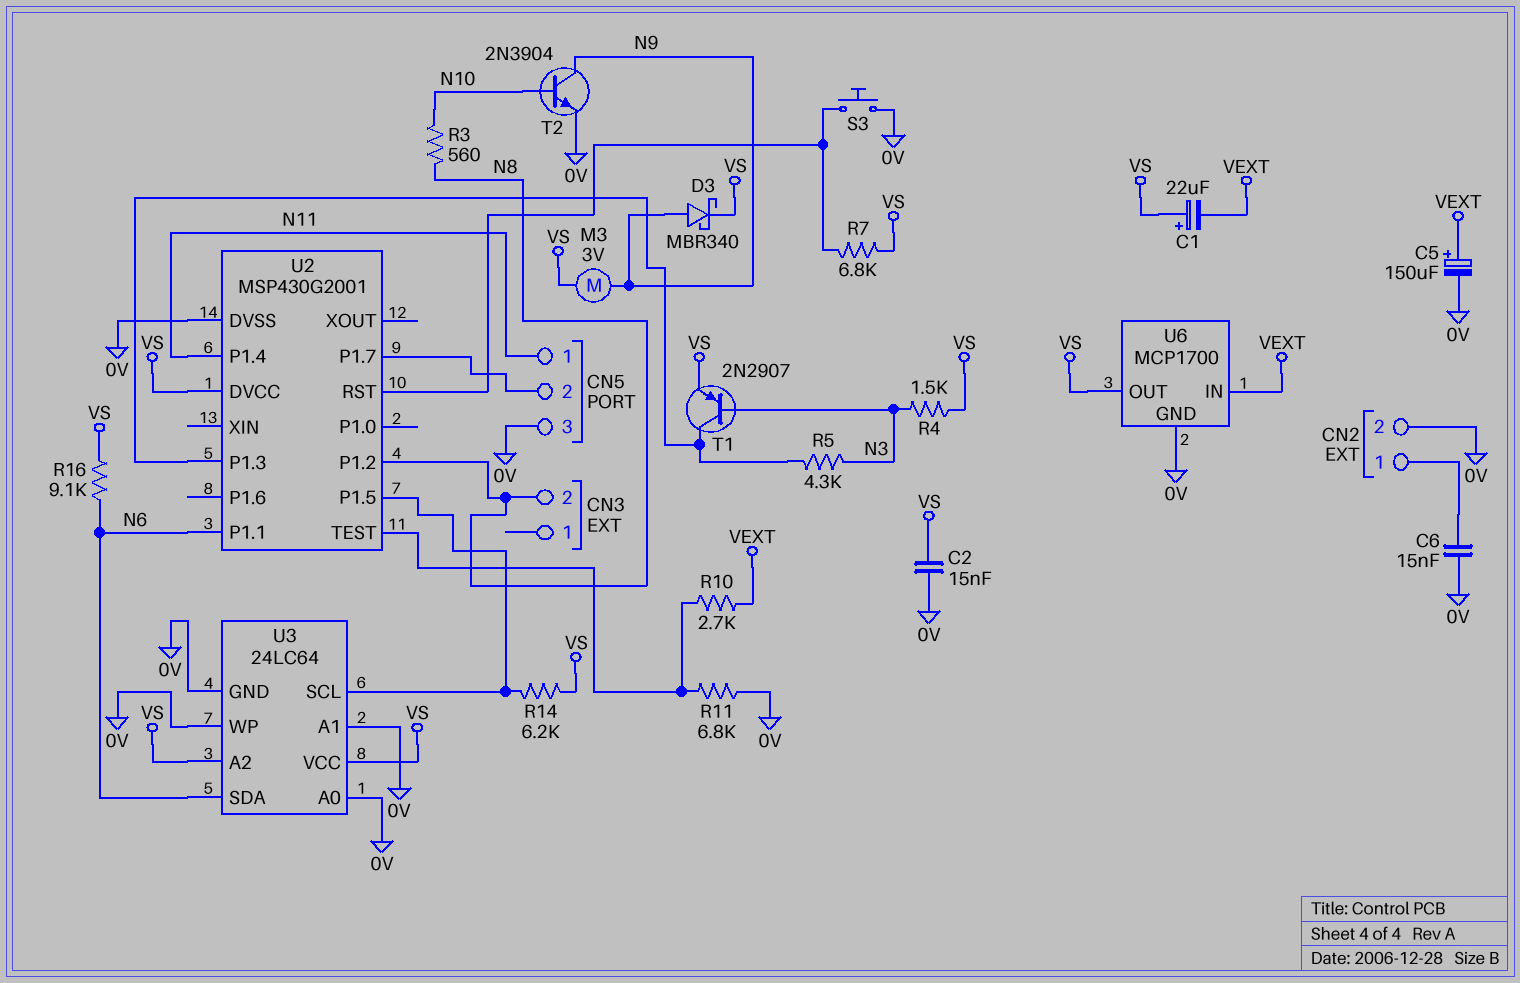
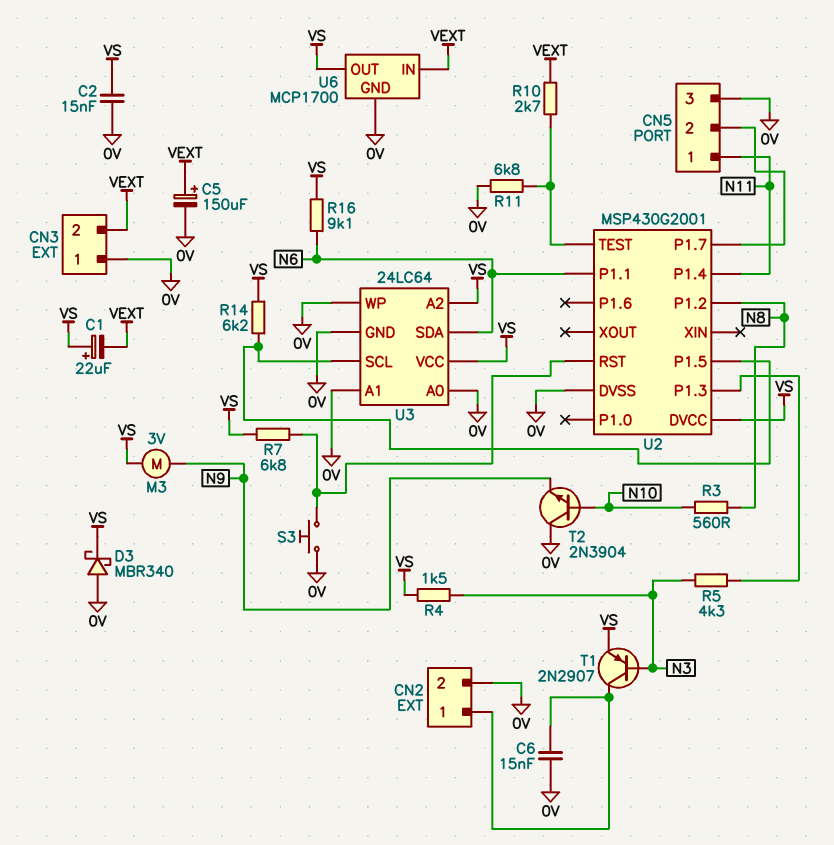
CN3 pin 1: none -> 0V
CN3 pin 2: N8 -> VEXT
D3: schottky MBR340 (A N9, K VS) -> schottky MBR340 (A 0V, K VS)
T1: PNP 2N2907 (B N3, C U2/P1.3, E VS) -> PNP 2N2907 (B N3, C CN2/1, E VS)
T2: NPN 2N3904 (B N10, C N9, E 0V) -> NPN 2N3904 (B N10, C 0V, E N9)

